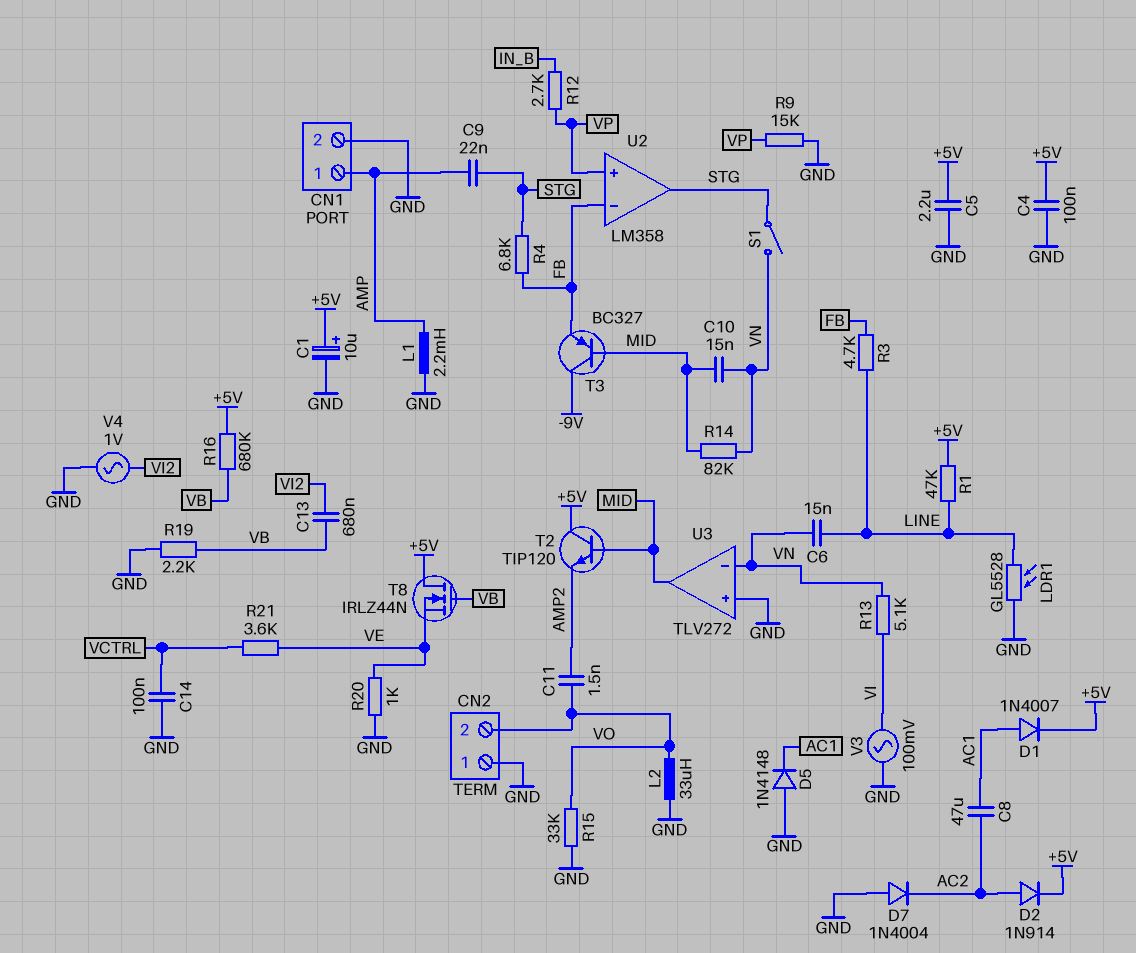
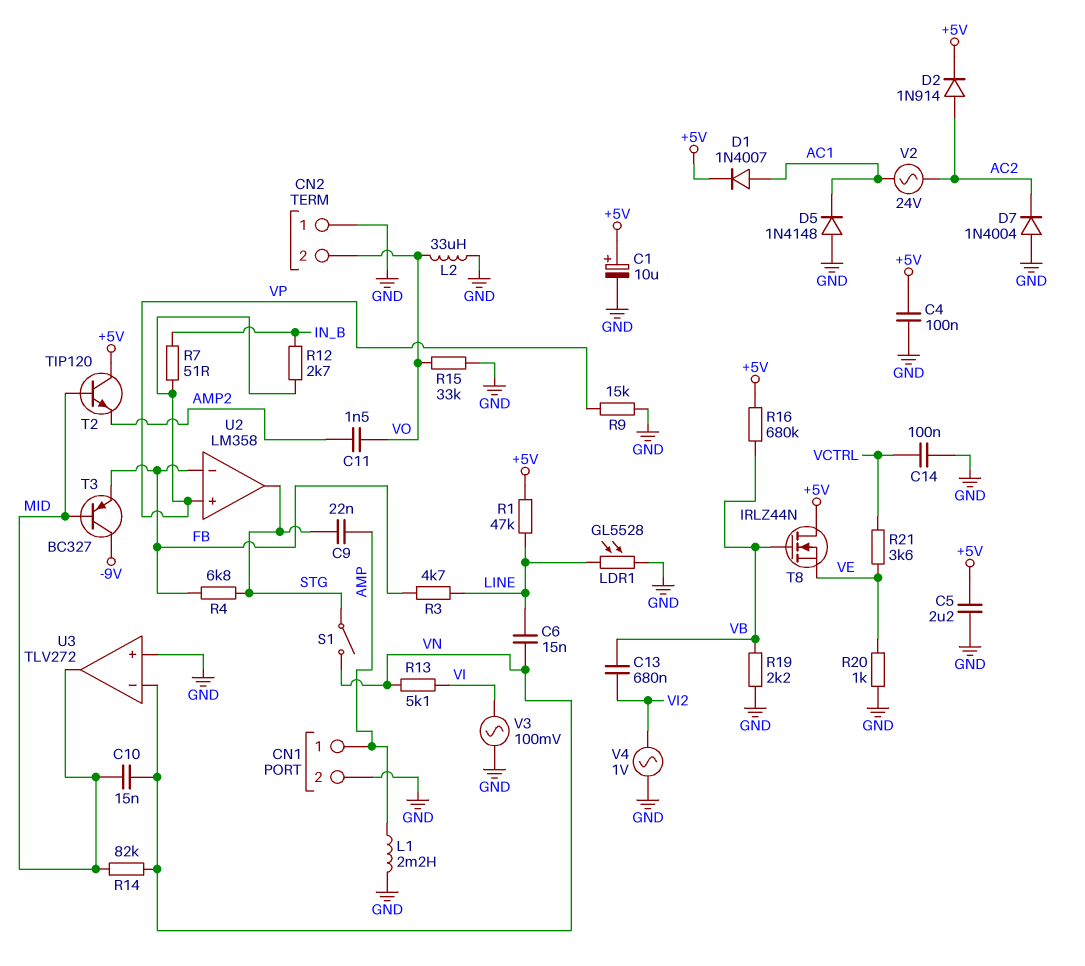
C8: 47uF (AC1, AC2) -> none
R7: none -> 51 (IN_B, VP)
V2: none -> AC 24V (AC1, AC2)

